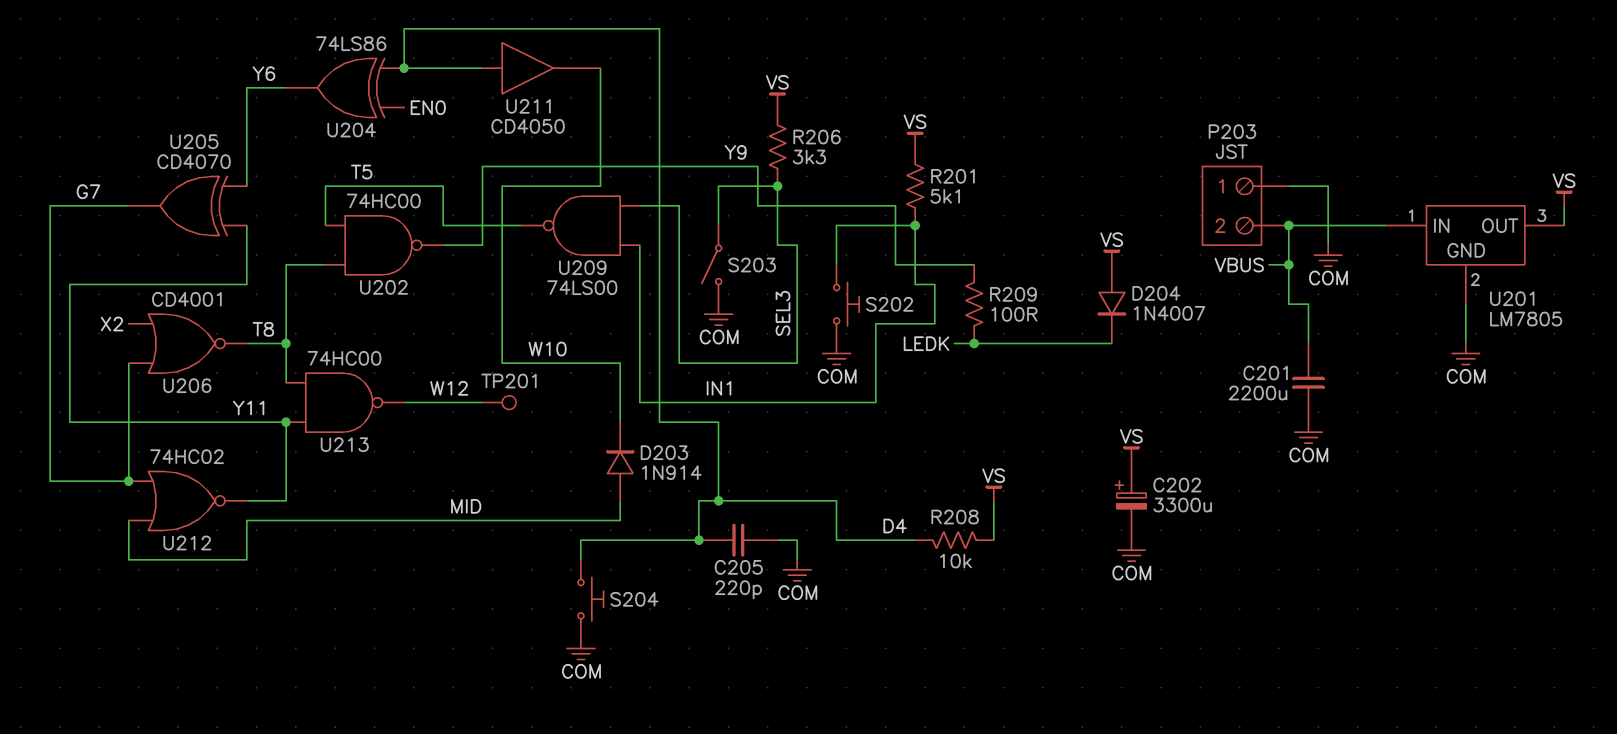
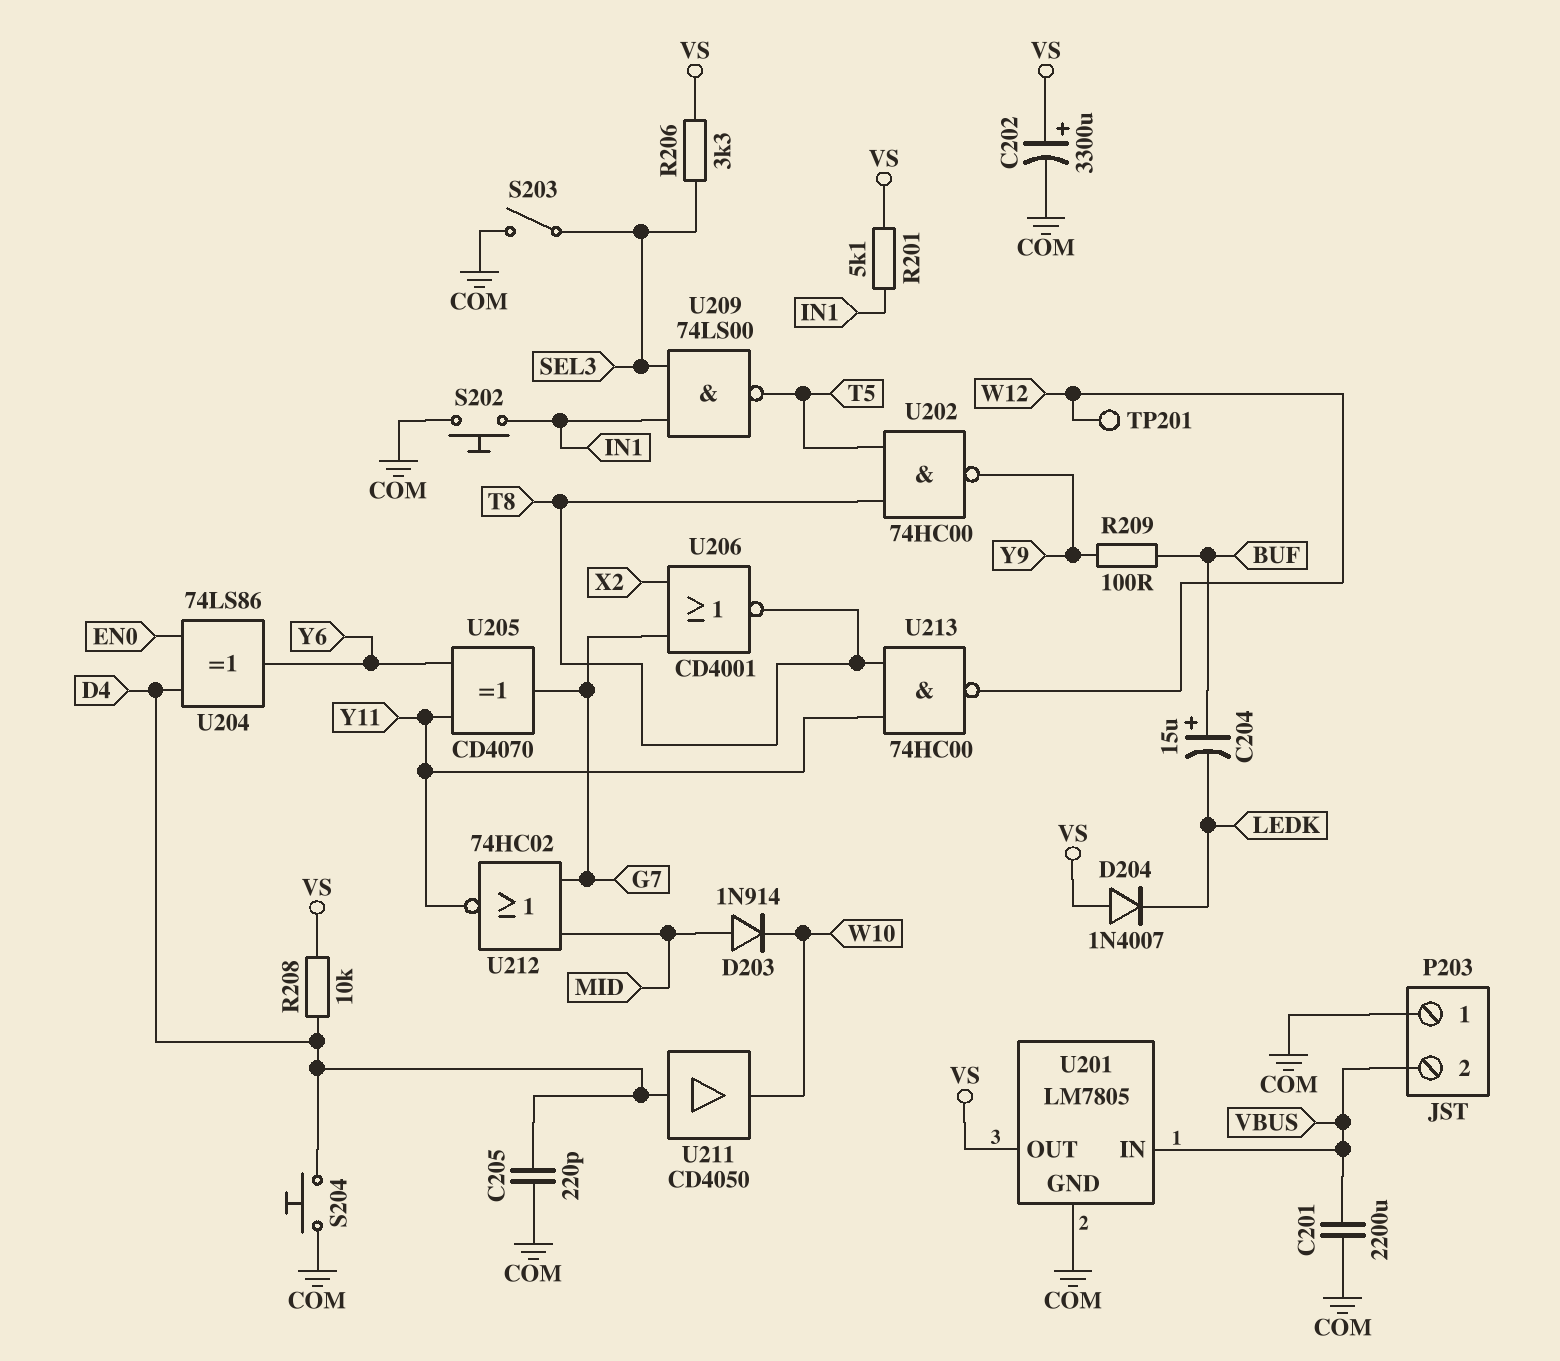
C204: none -> 15uF (plus BUF, minus LEDK)
R209: 100 (LEDK, Y9) -> 100 (BUF, Y9)

